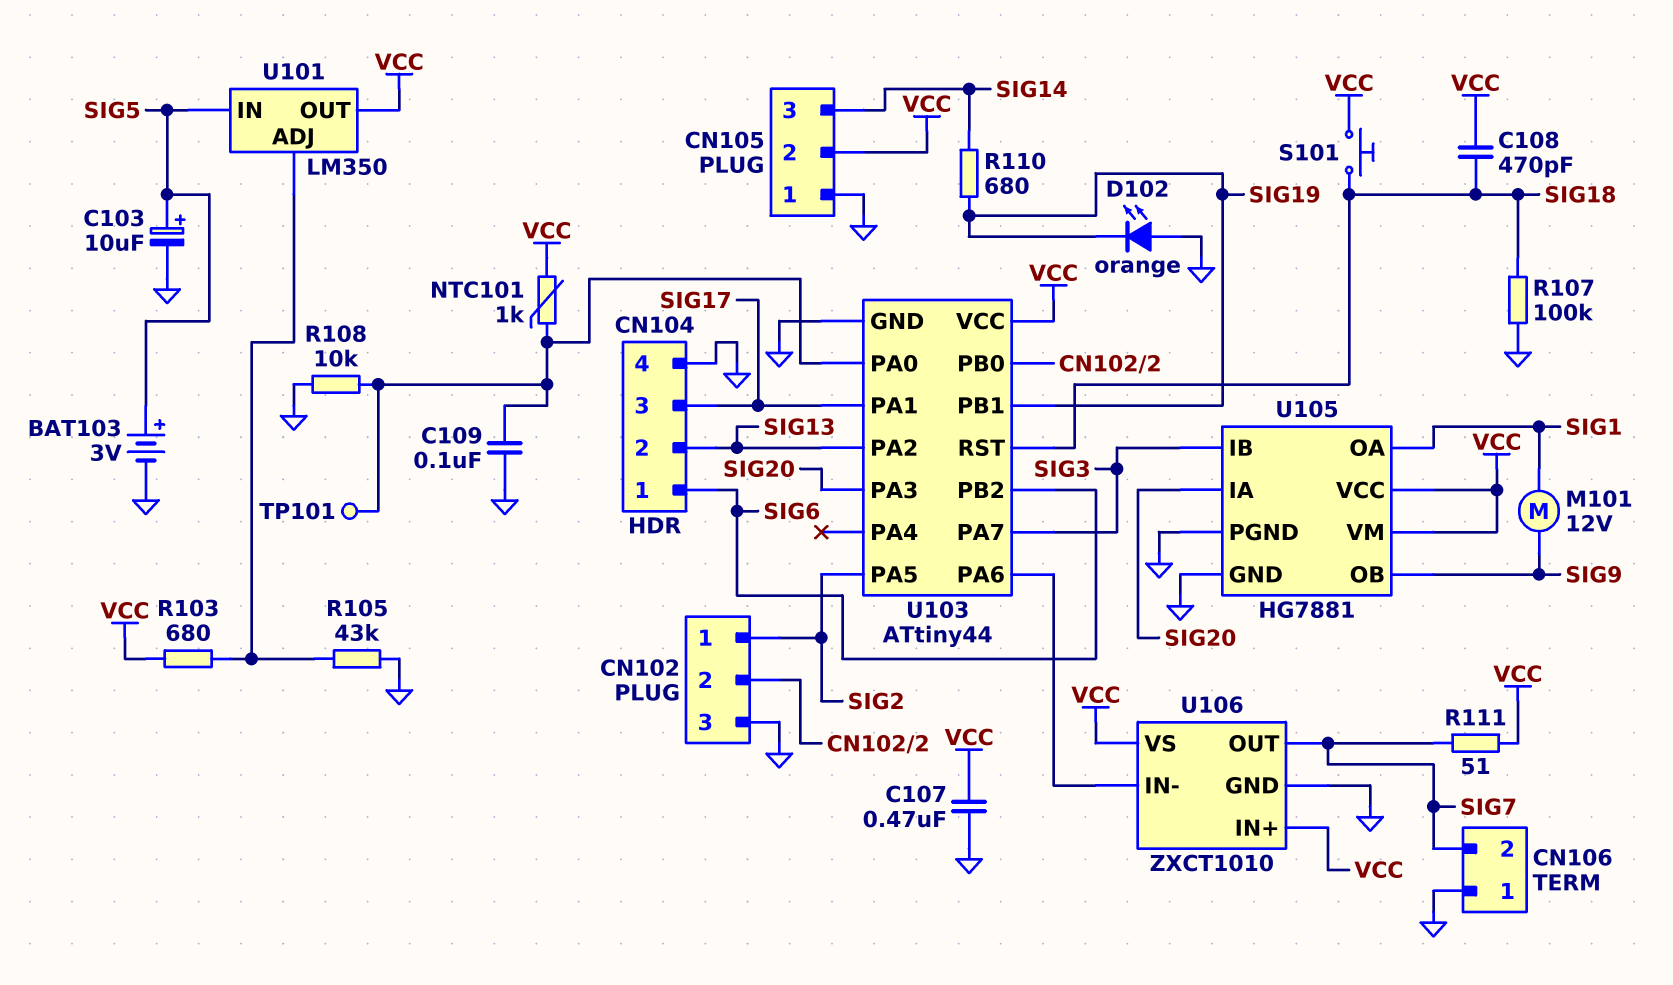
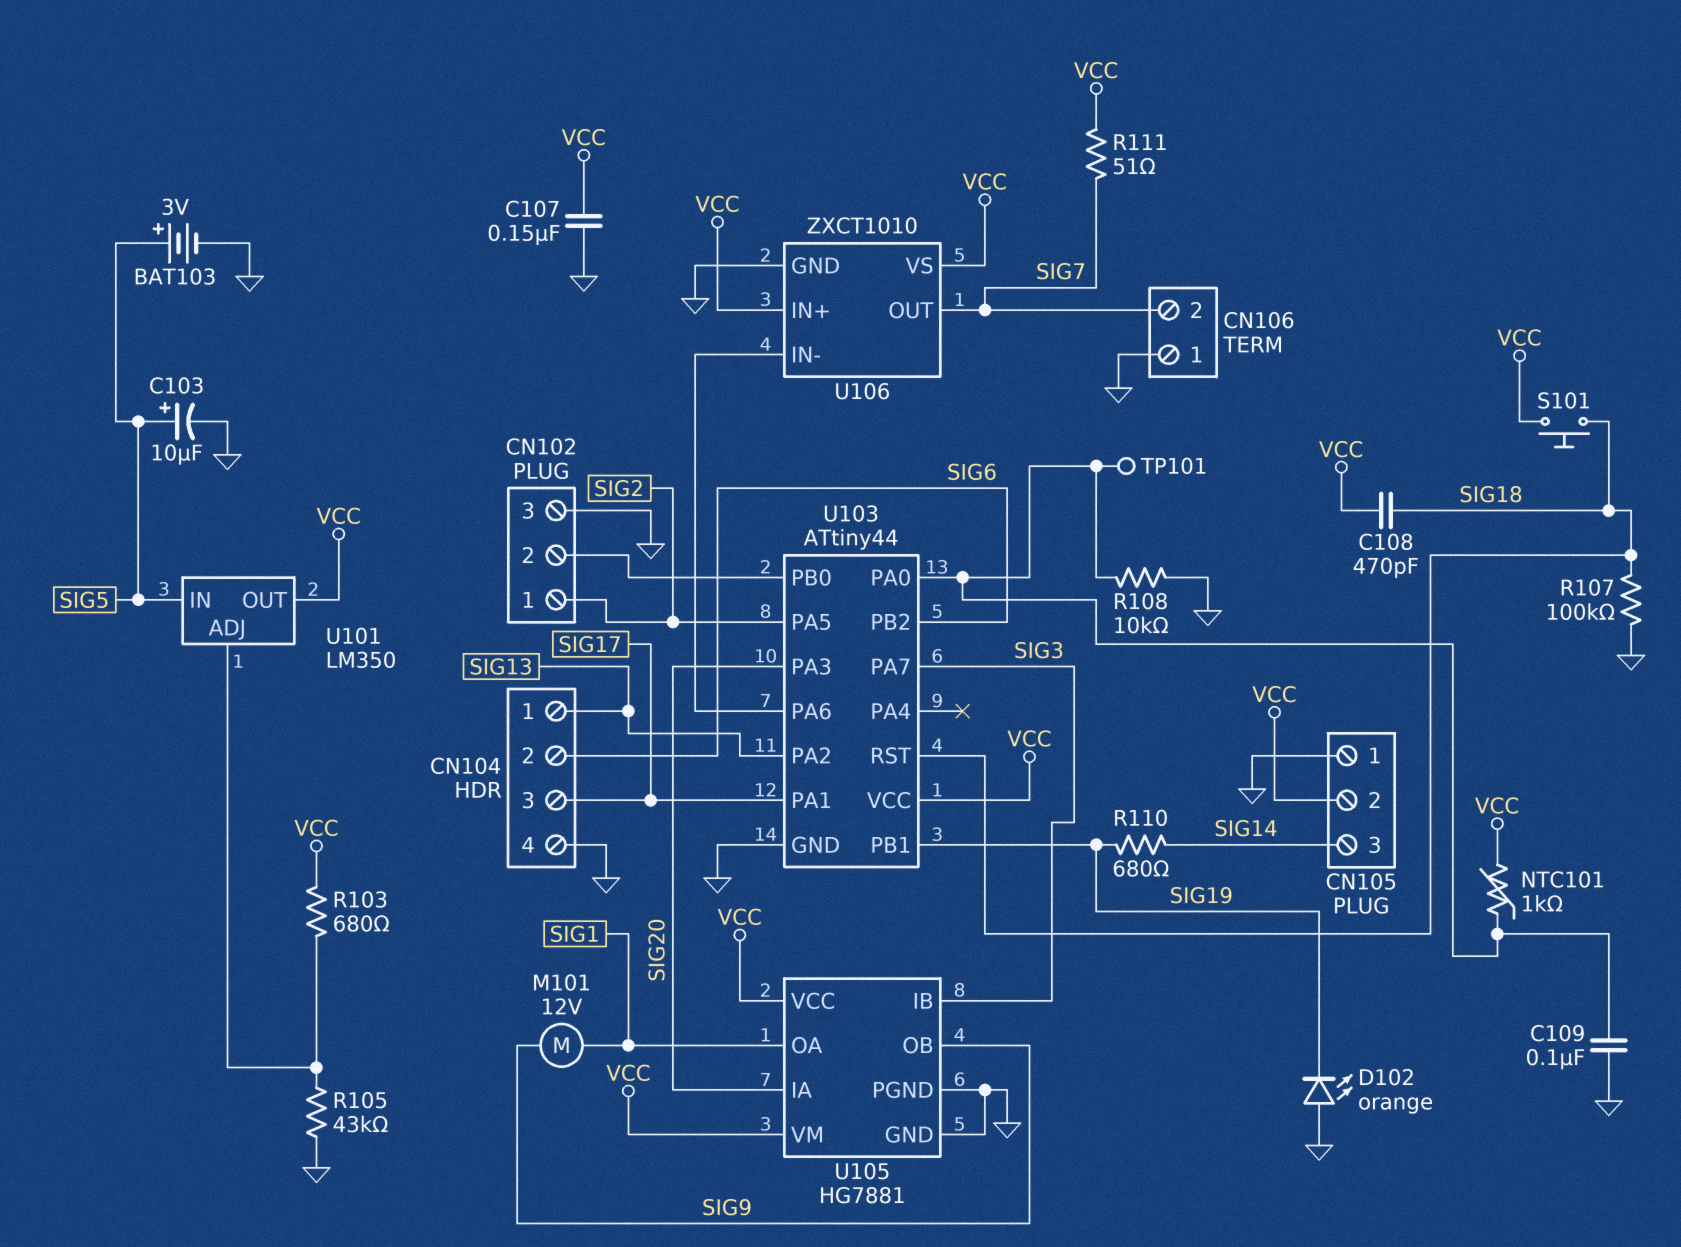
C107: 470nF (GND, VCC) -> 150nF (GND, VCC)
CN104 pin 1: SIG6 -> SIG13
CN104 pin 2: SIG13 -> SIG6

